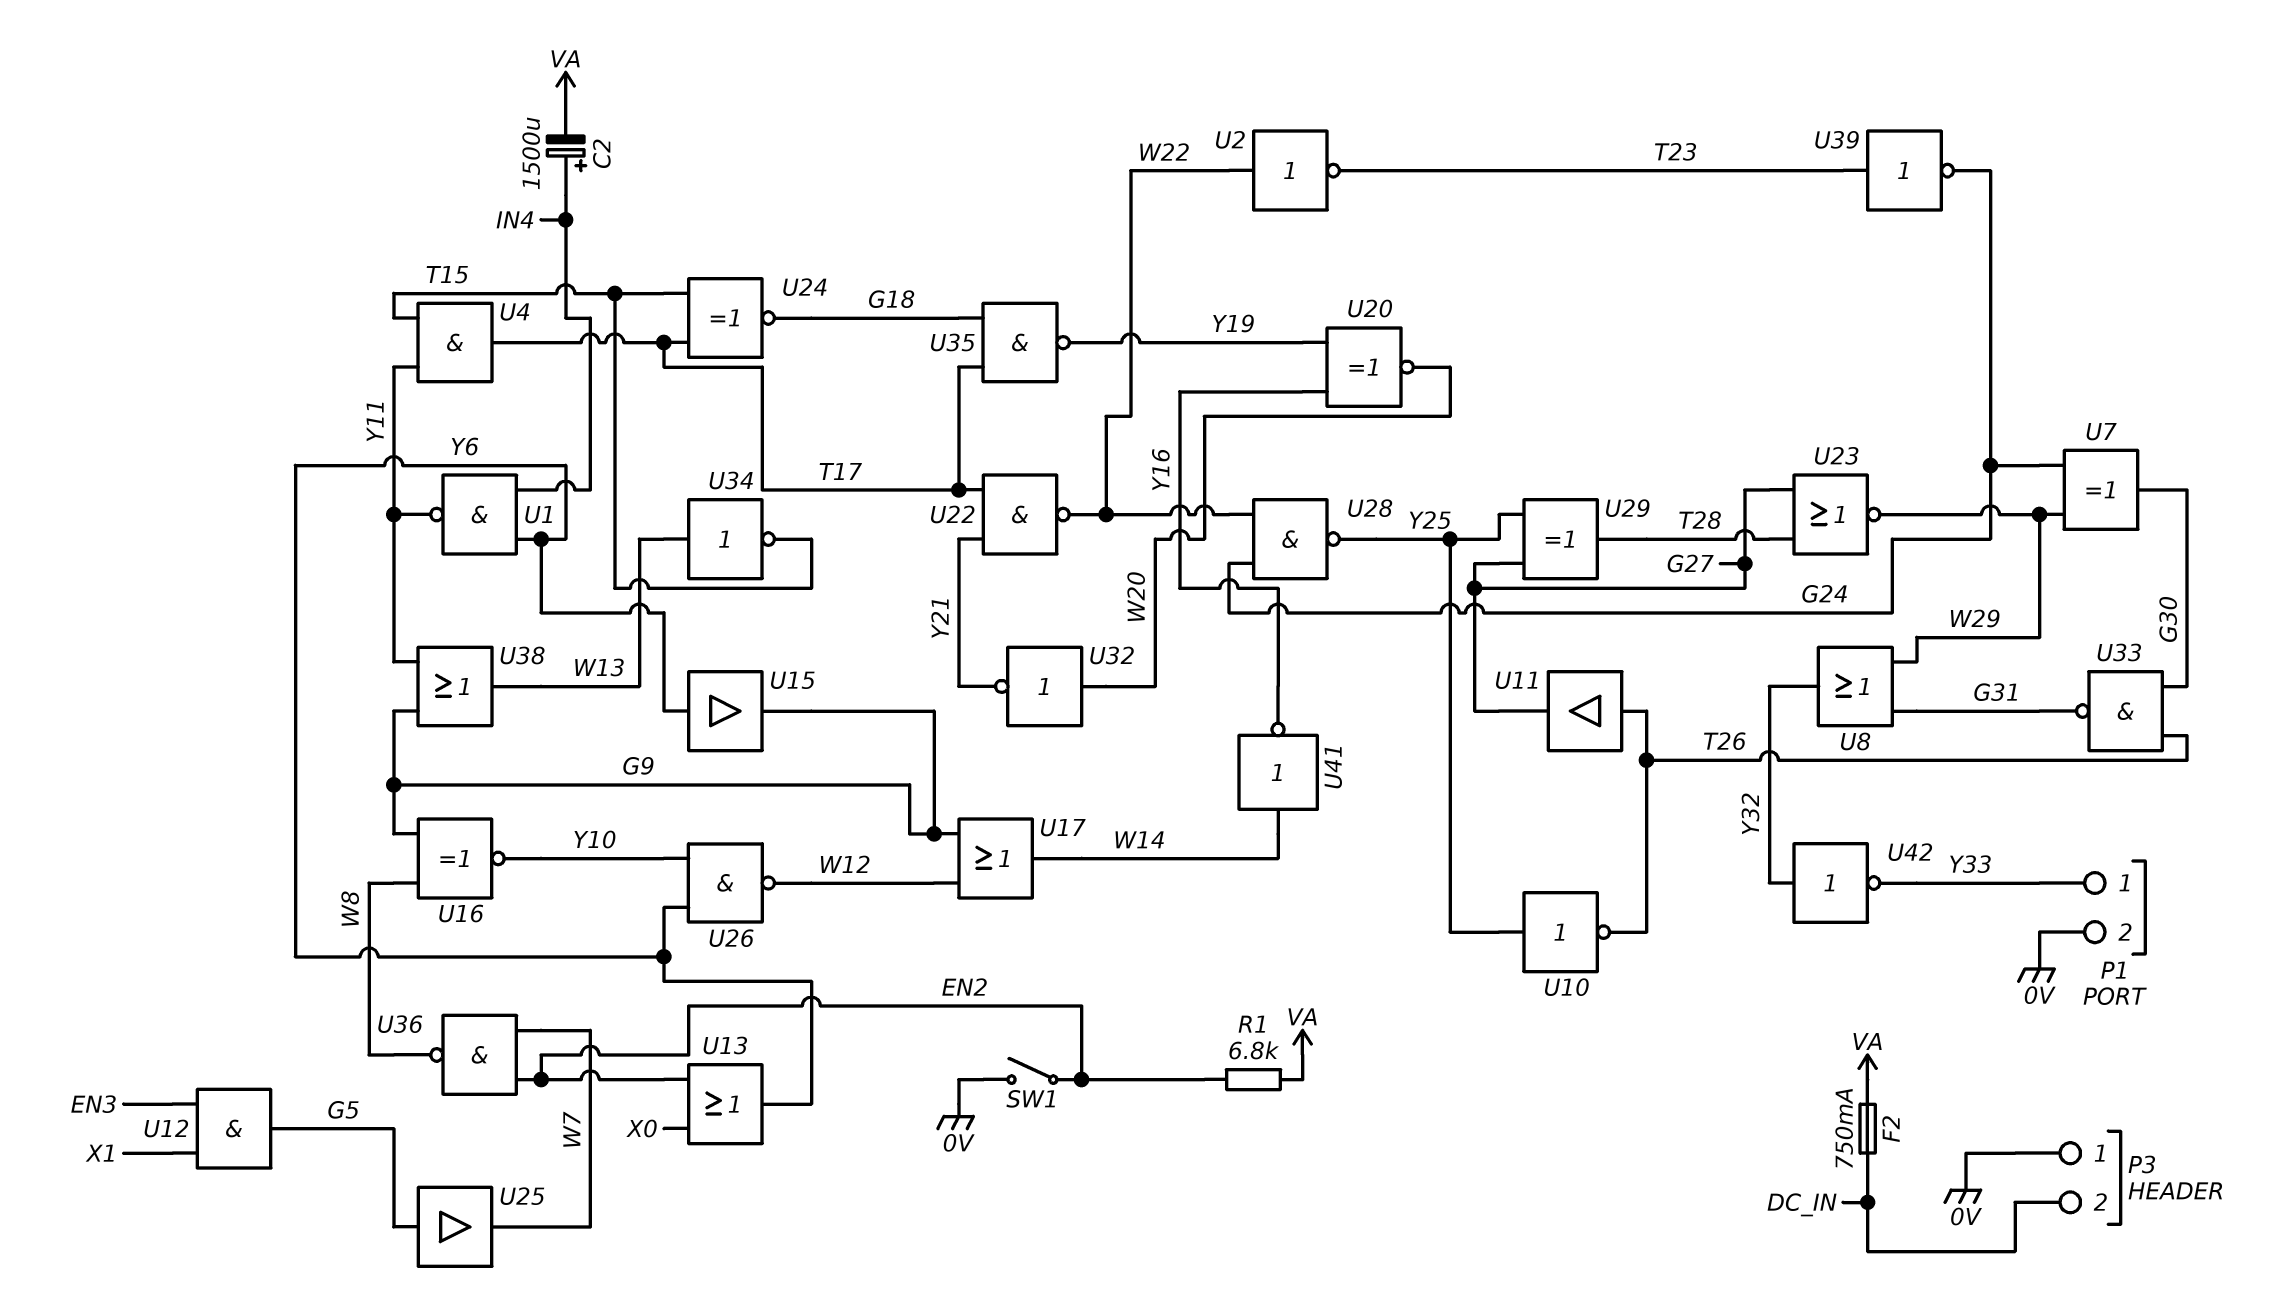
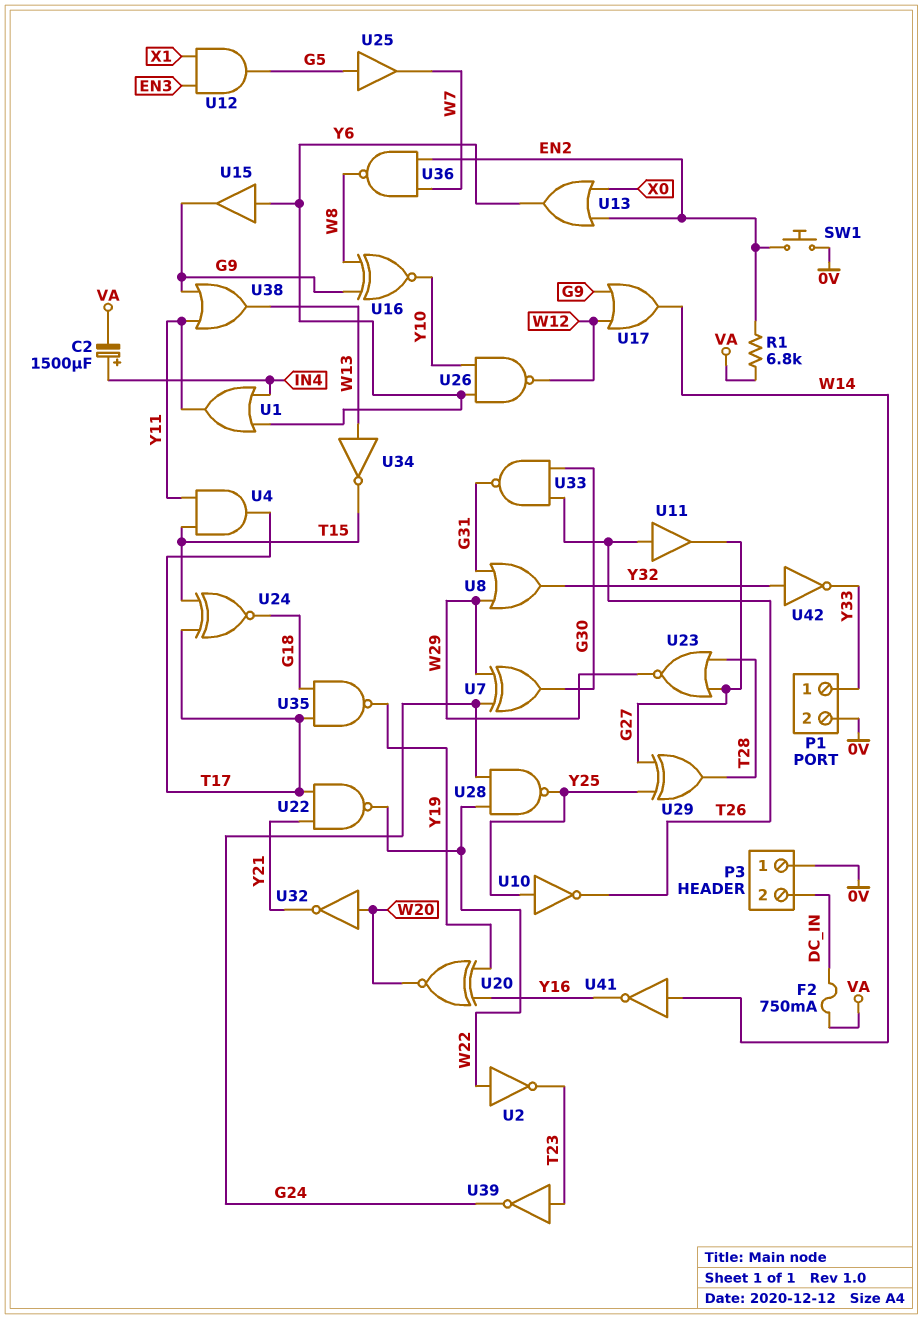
SW1: switch (0V, EN2) -> button (0V, EN2)
U1: NAND (in IN4, in Y6, out Y11) -> OR (in IN4, in Y6, out Y11)

